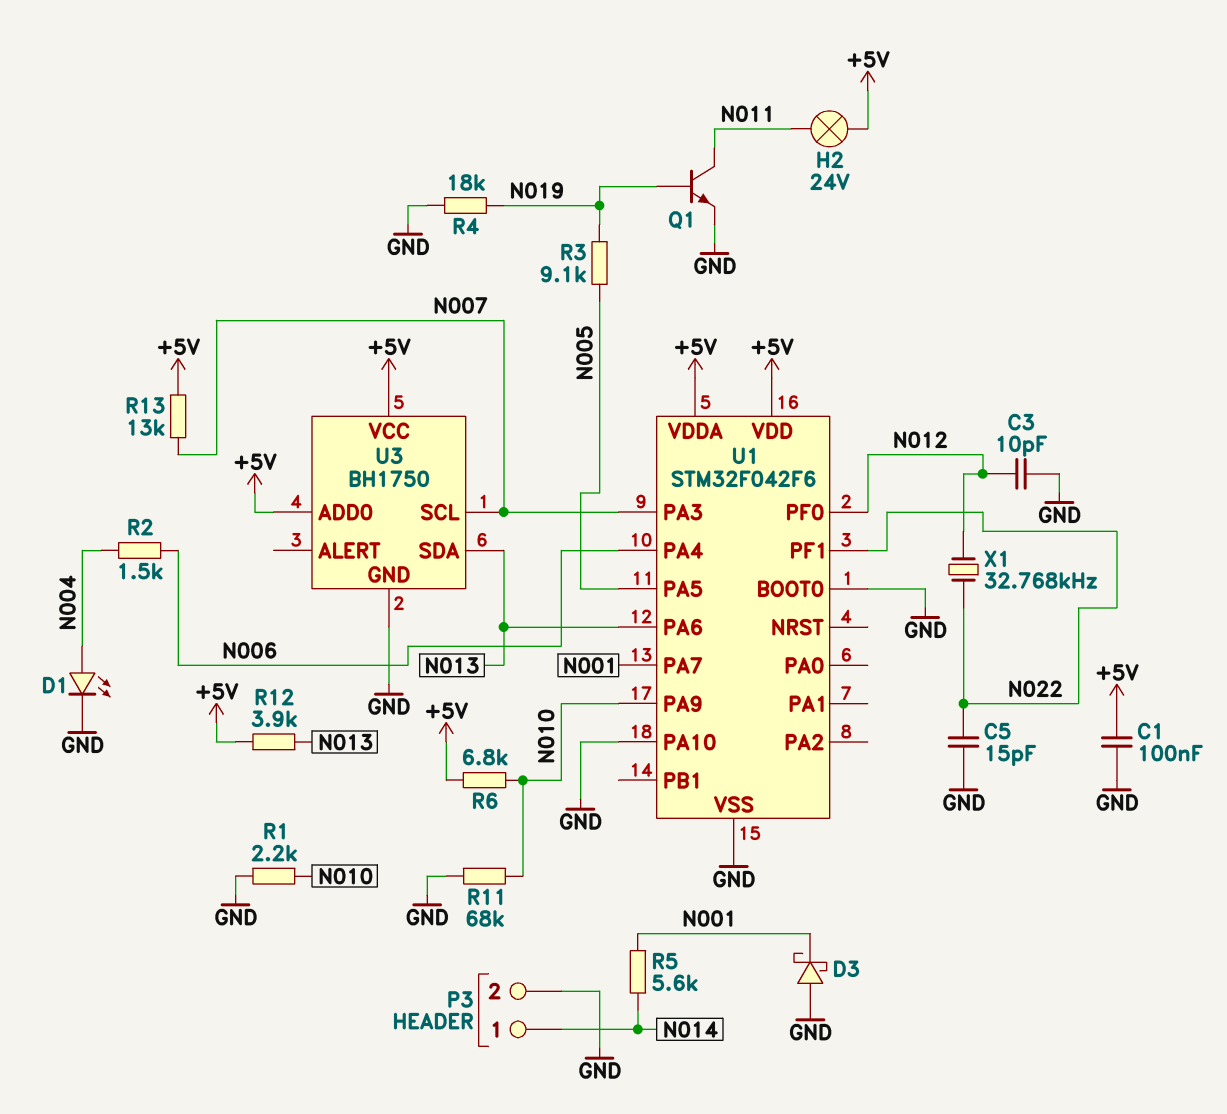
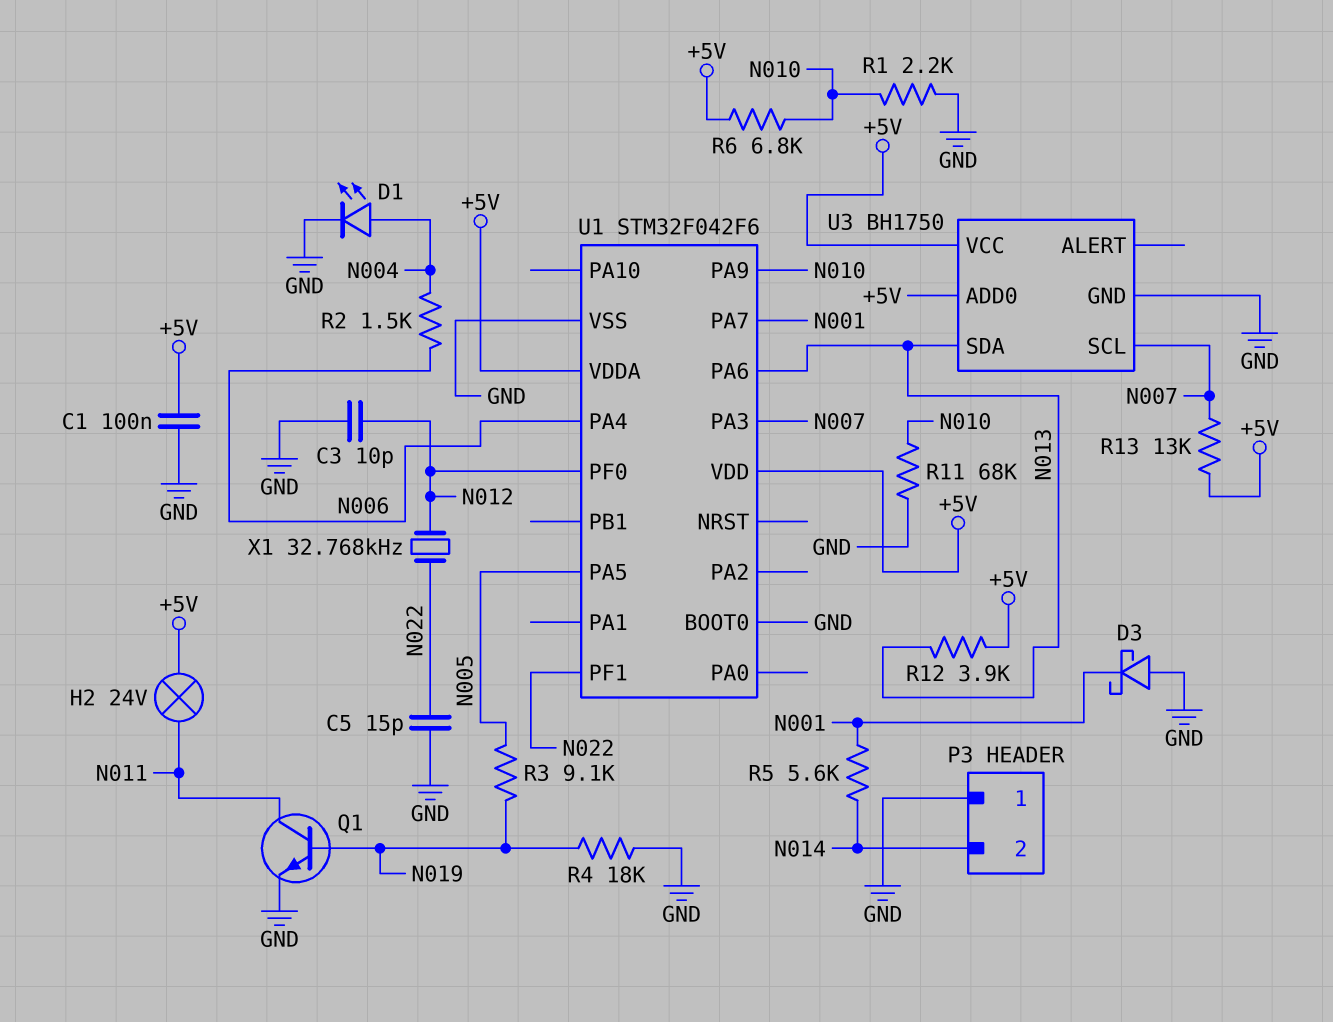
P3 pin 1: N014 -> GND
P3 pin 2: GND -> N014
U1 pin PA10: GND -> none

